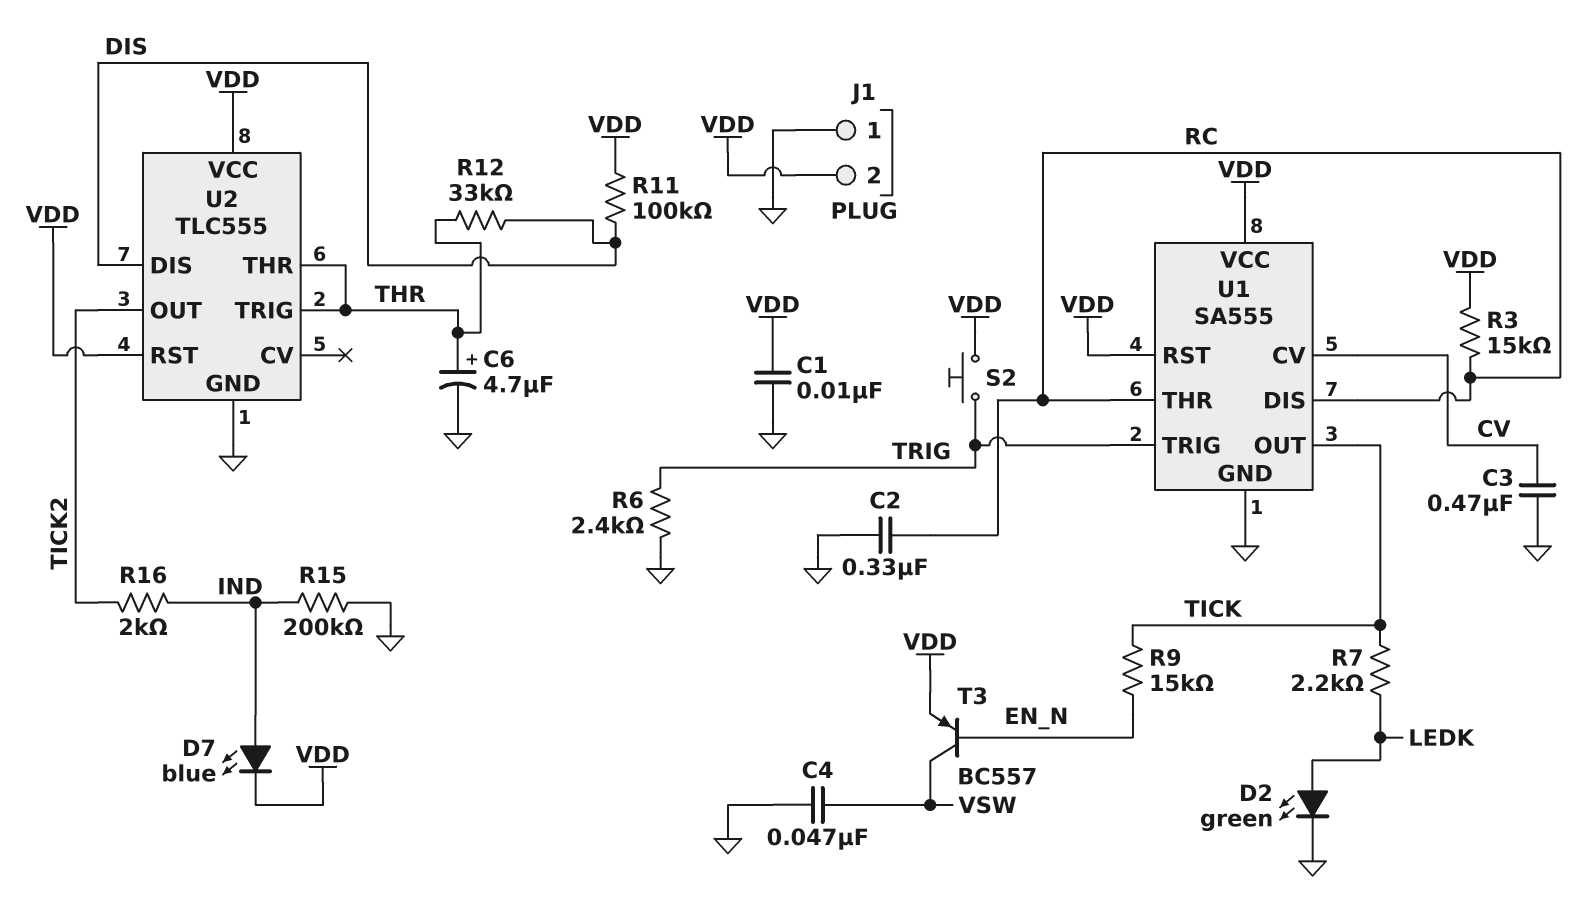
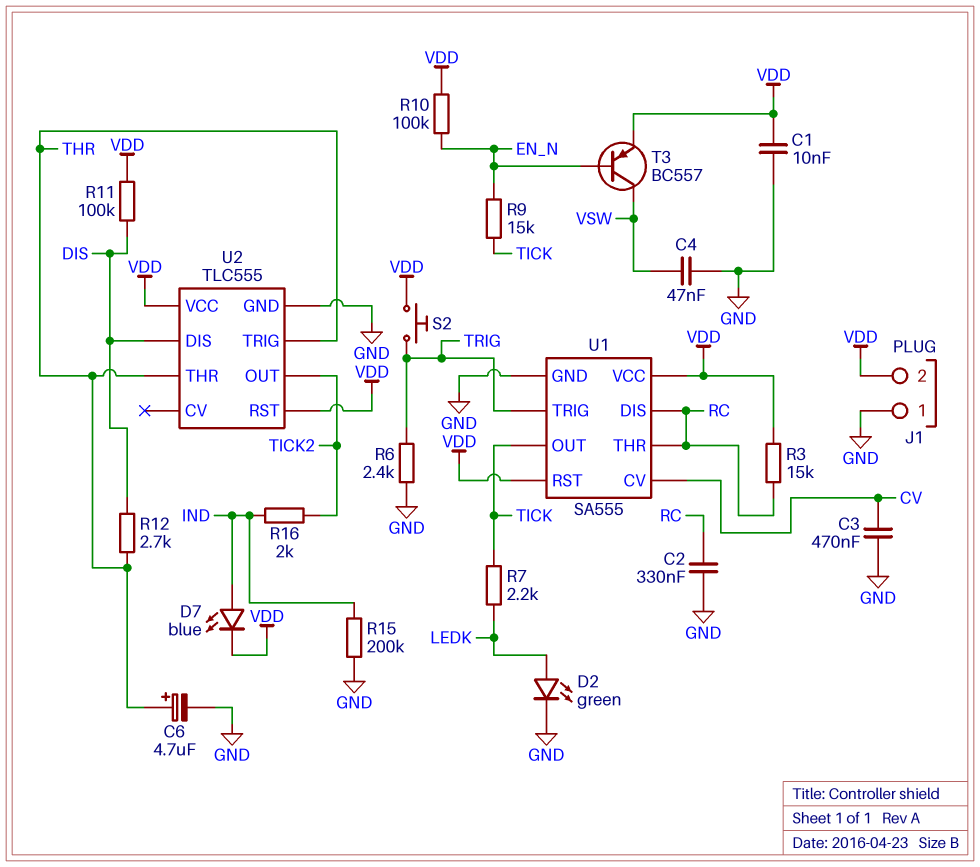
R10: none -> 100k (EN_N, VDD)
R12: 33k (DIS, THR) -> 2.7k (DIS, THR)

